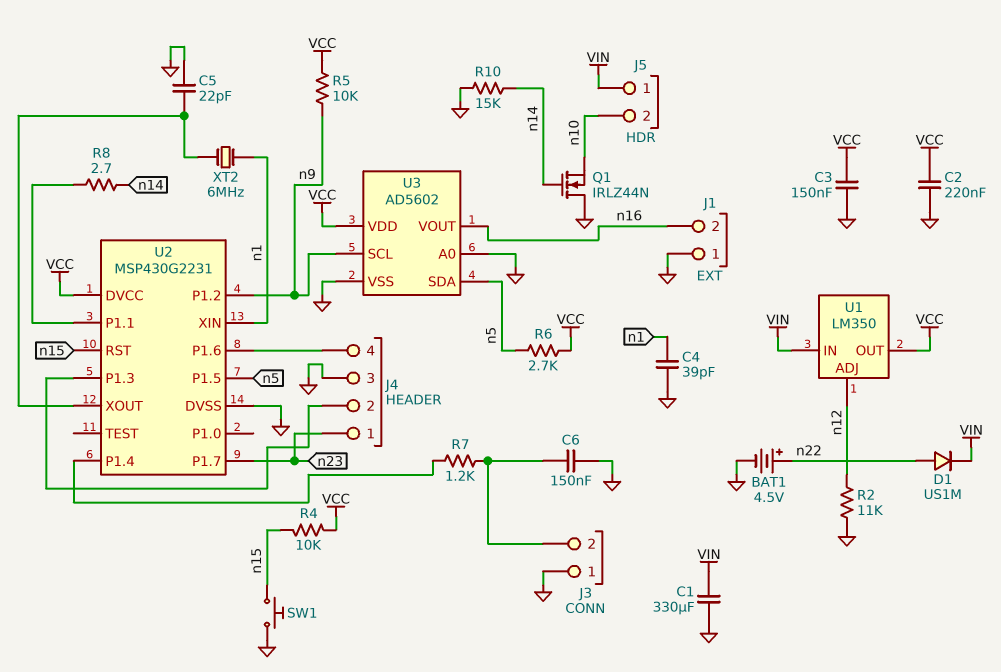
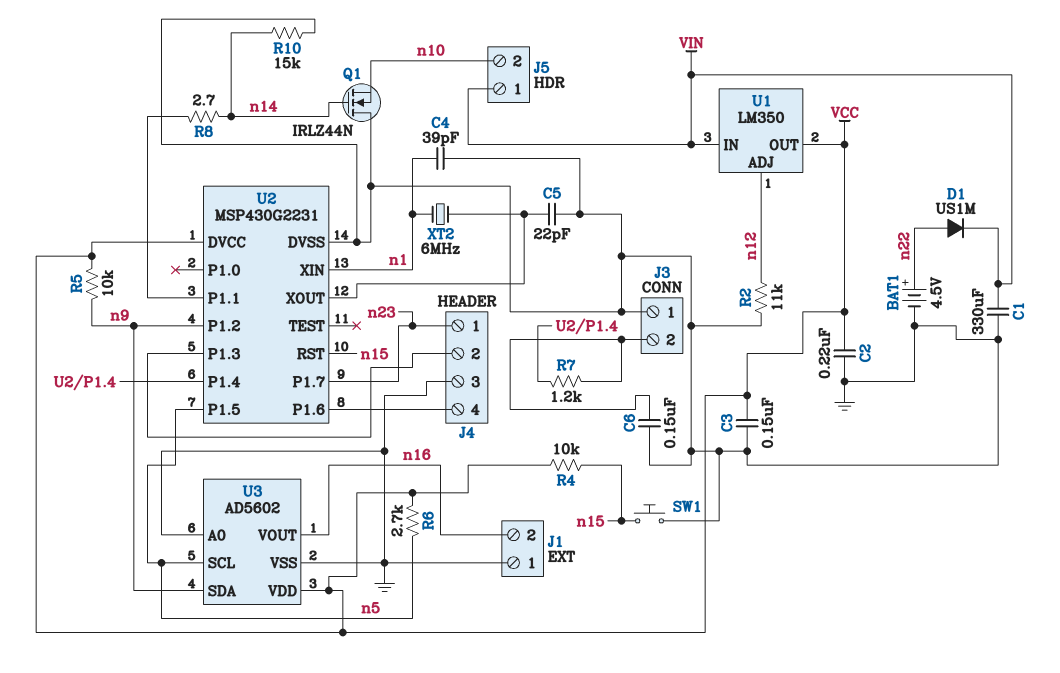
U3 pin SCL: n9 -> n5
U3 pin SDA: n5 -> n9

